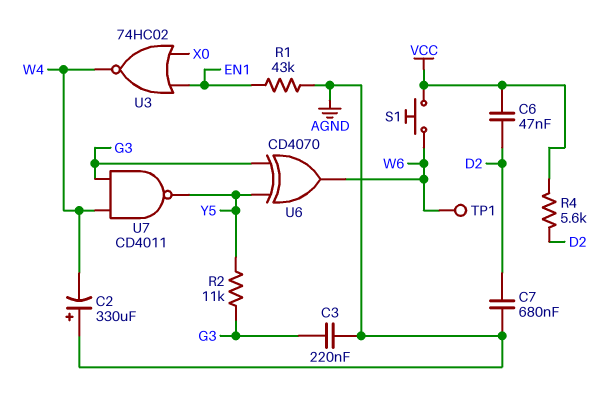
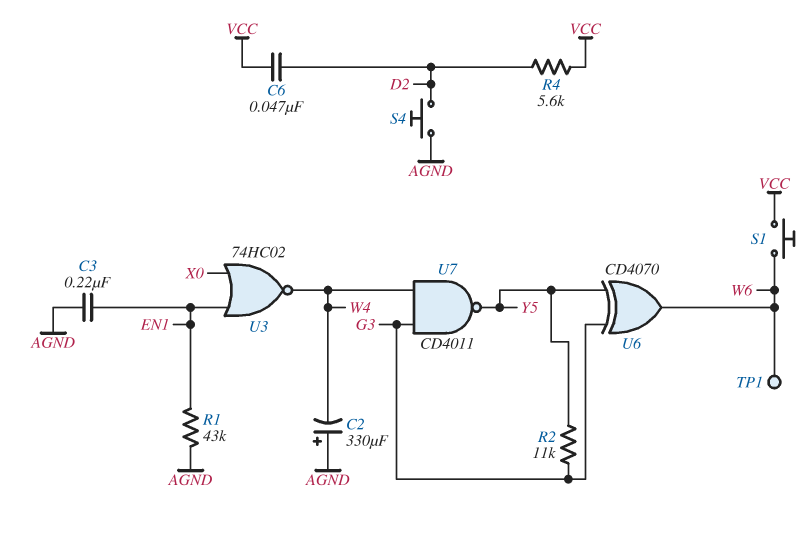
C3: 220nF (AGND, G3) -> 220nF (AGND, EN1)
C7: 680nF (AGND, D2) -> none
S4: none -> button (AGND, D2)

